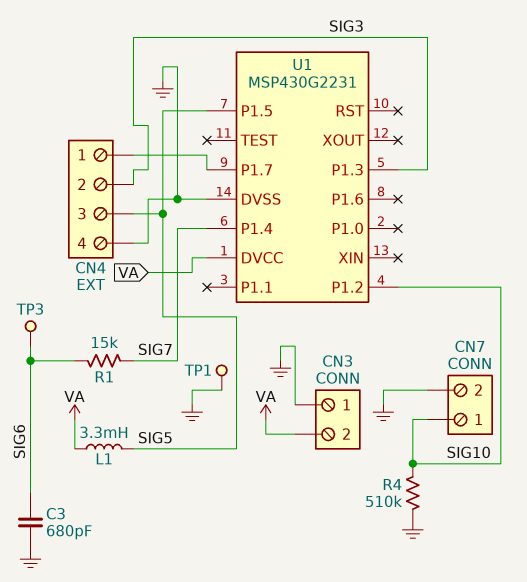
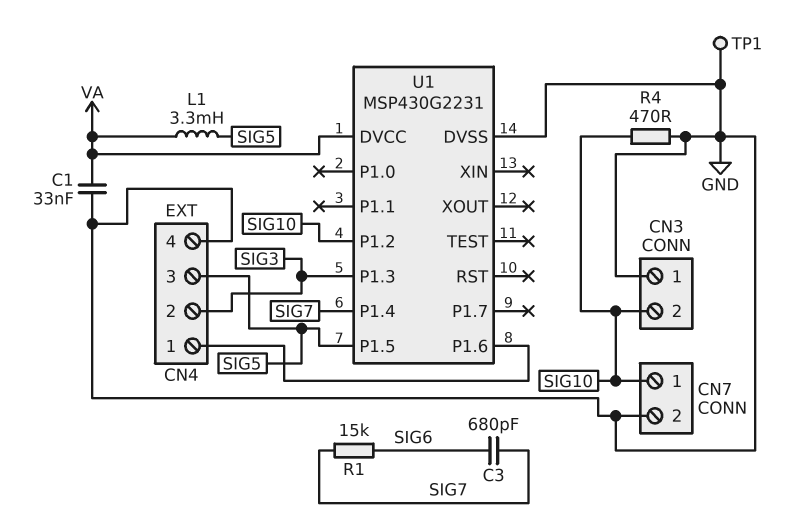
C1: none -> 33nF (GND, VA)
C3: 680pF (GND, SIG6) -> 680pF (SIG6, SIG7)
CN3 pin 2: VA -> SIG10
R4: 510k (GND, SIG10) -> 470 (GND, SIG10)
TP3: test point (SIG6) -> none
U1 pin P1.6: none -> CN4/1
U1 pin P1.7: CN4/1 -> none

